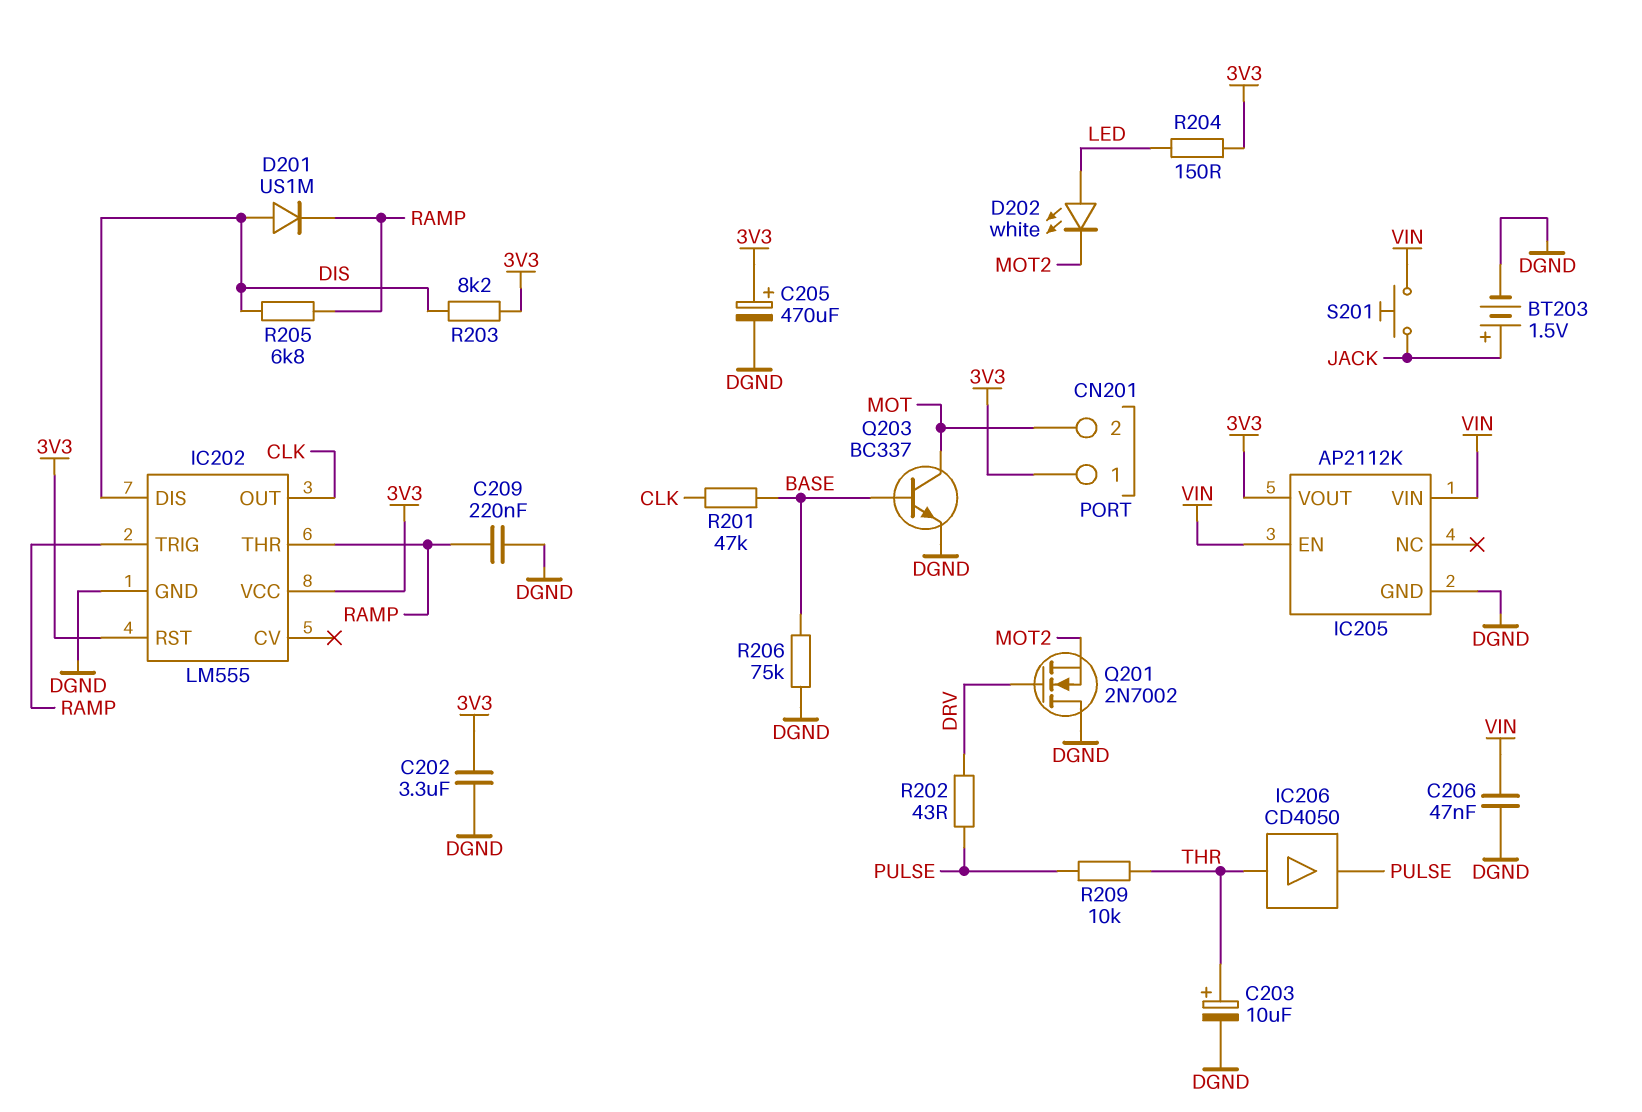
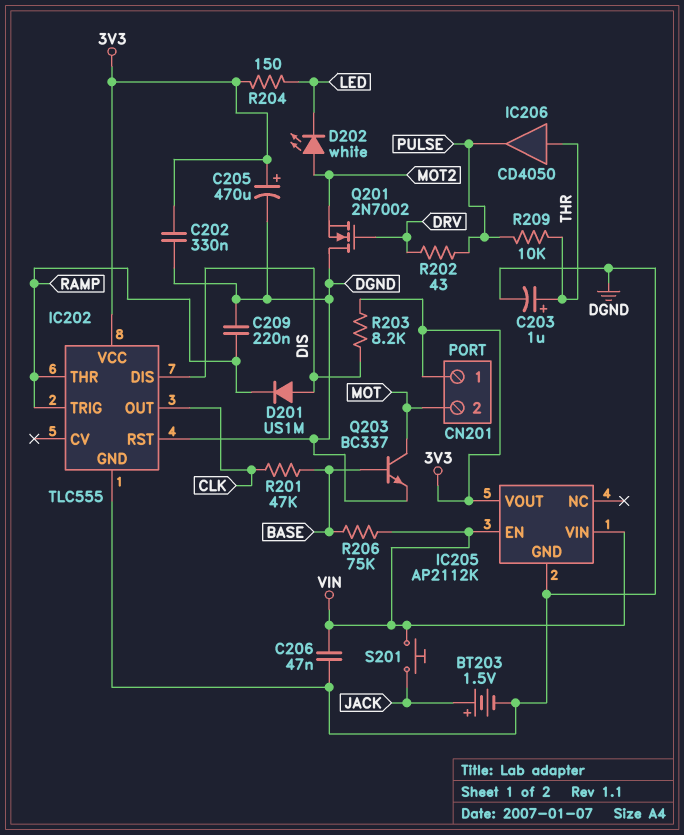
C202: 3.3uF (3V3, DGND) -> 330nF (3V3, DGND)
C203: 10uF (plus THR, minus DGND) -> 1uF (plus THR, minus DGND)
D202: LED white (A LED, K MOT2) -> LED white (A MOT2, K LED)
IC202: LM555 -> TLC555
IC202 pin RST: 3V3 -> DGND
R205: 6.8k (DIS, RAMP) -> none
R206: 75k (BASE, DGND) -> 75k (BASE, VIN)

